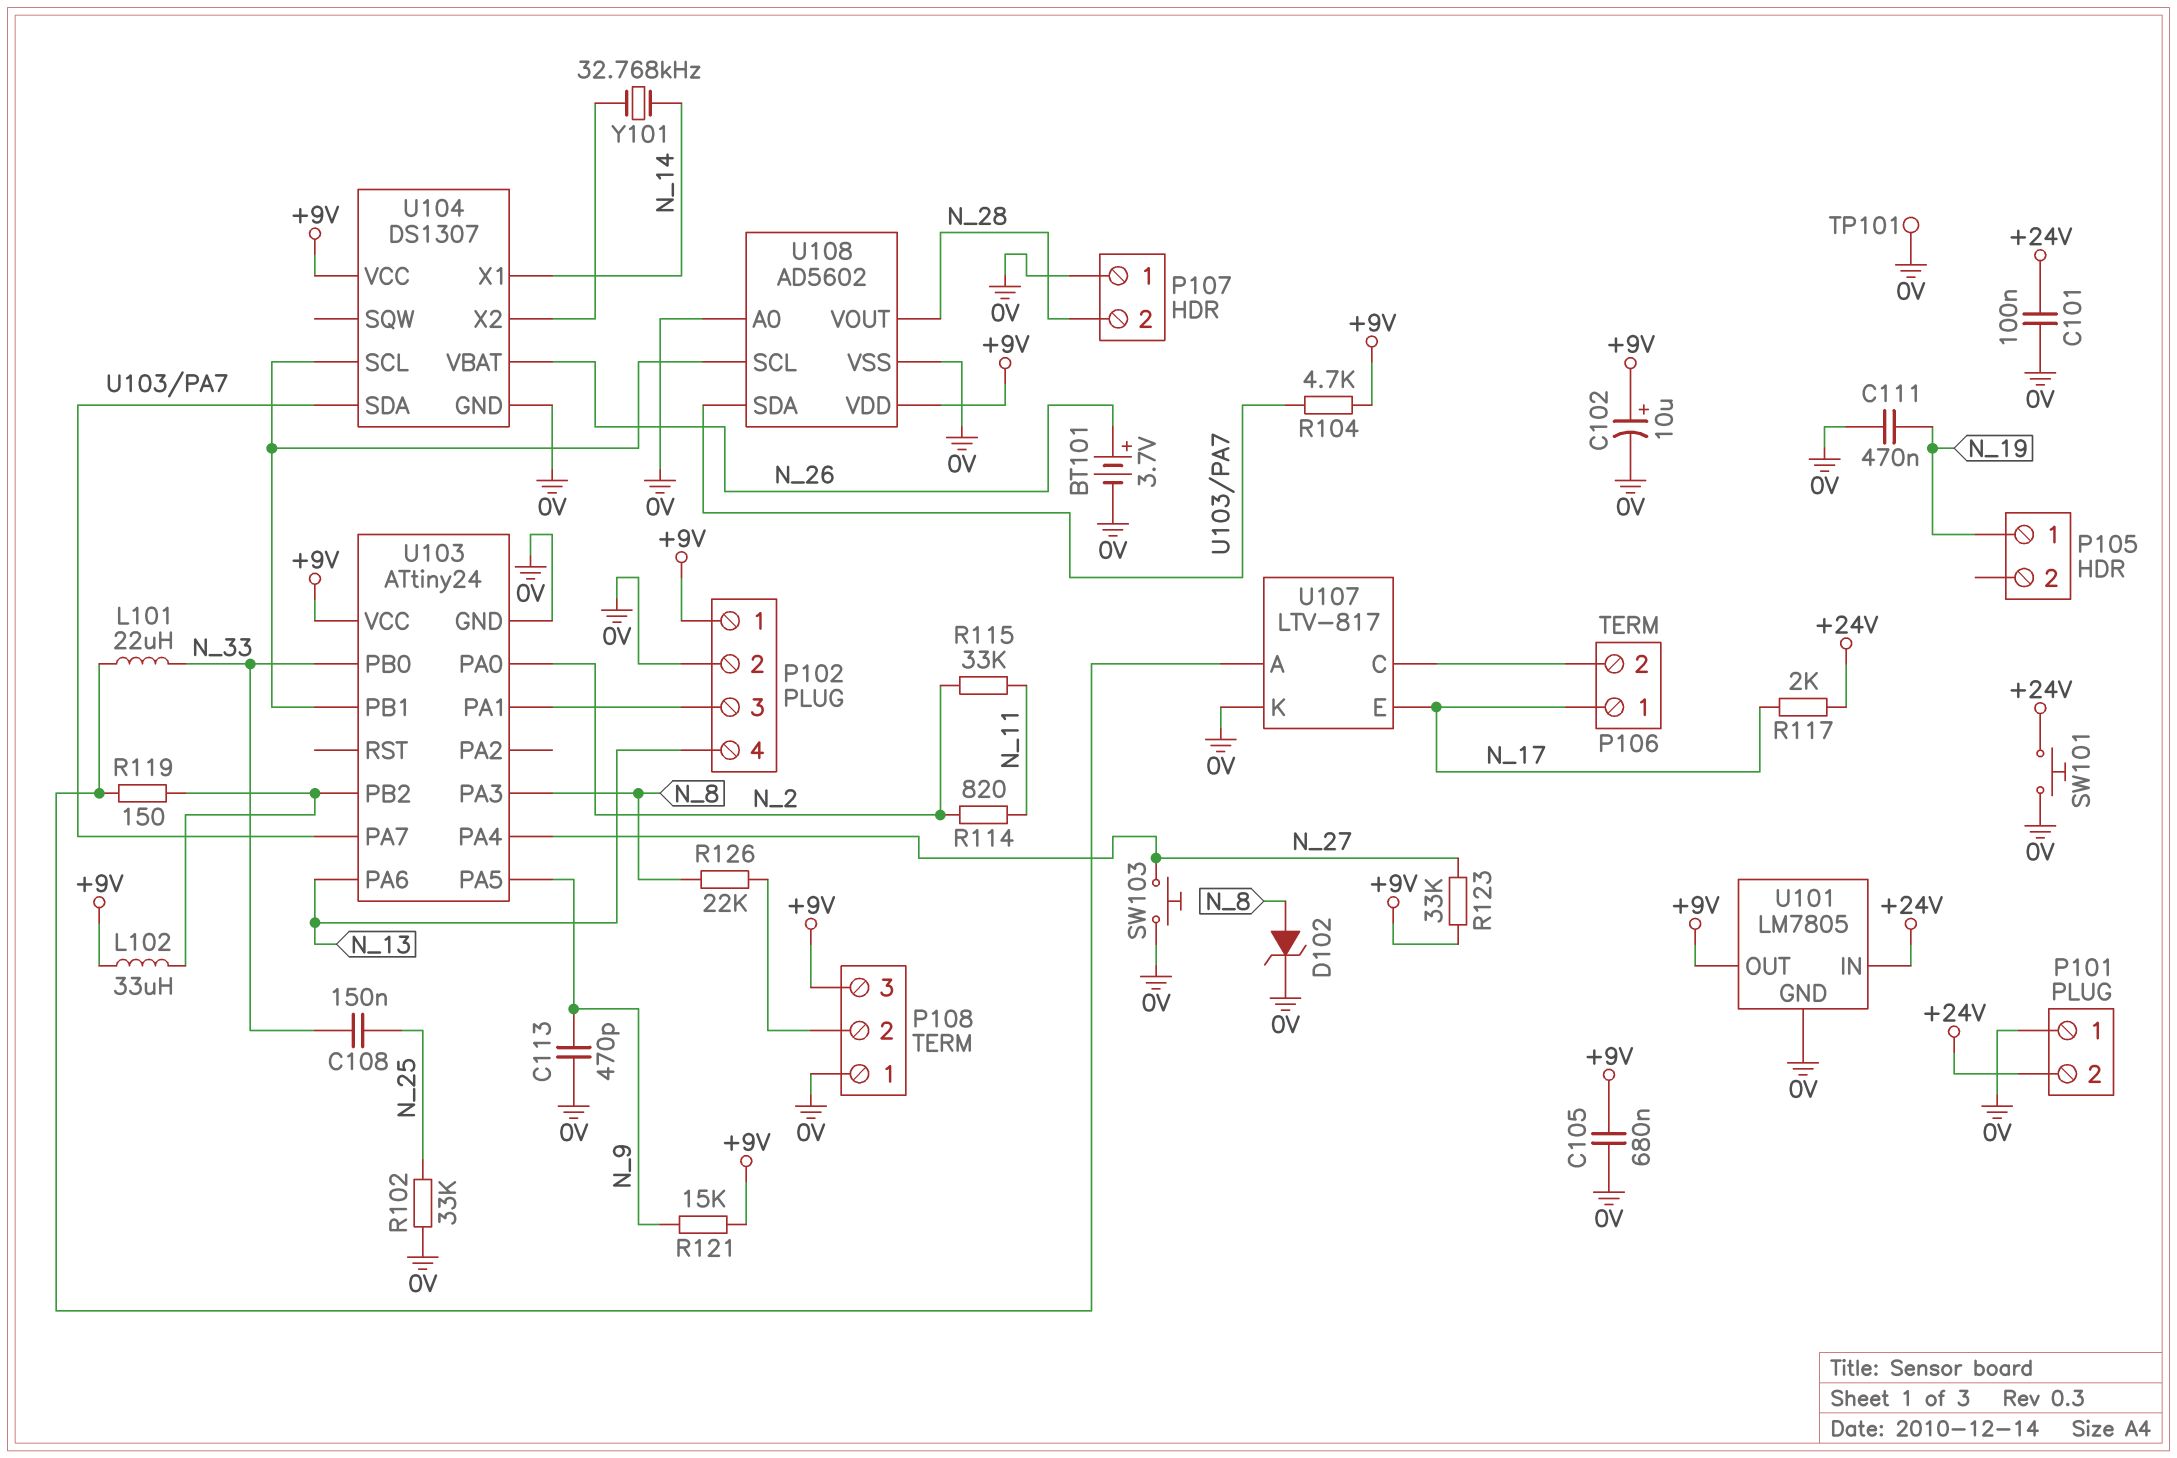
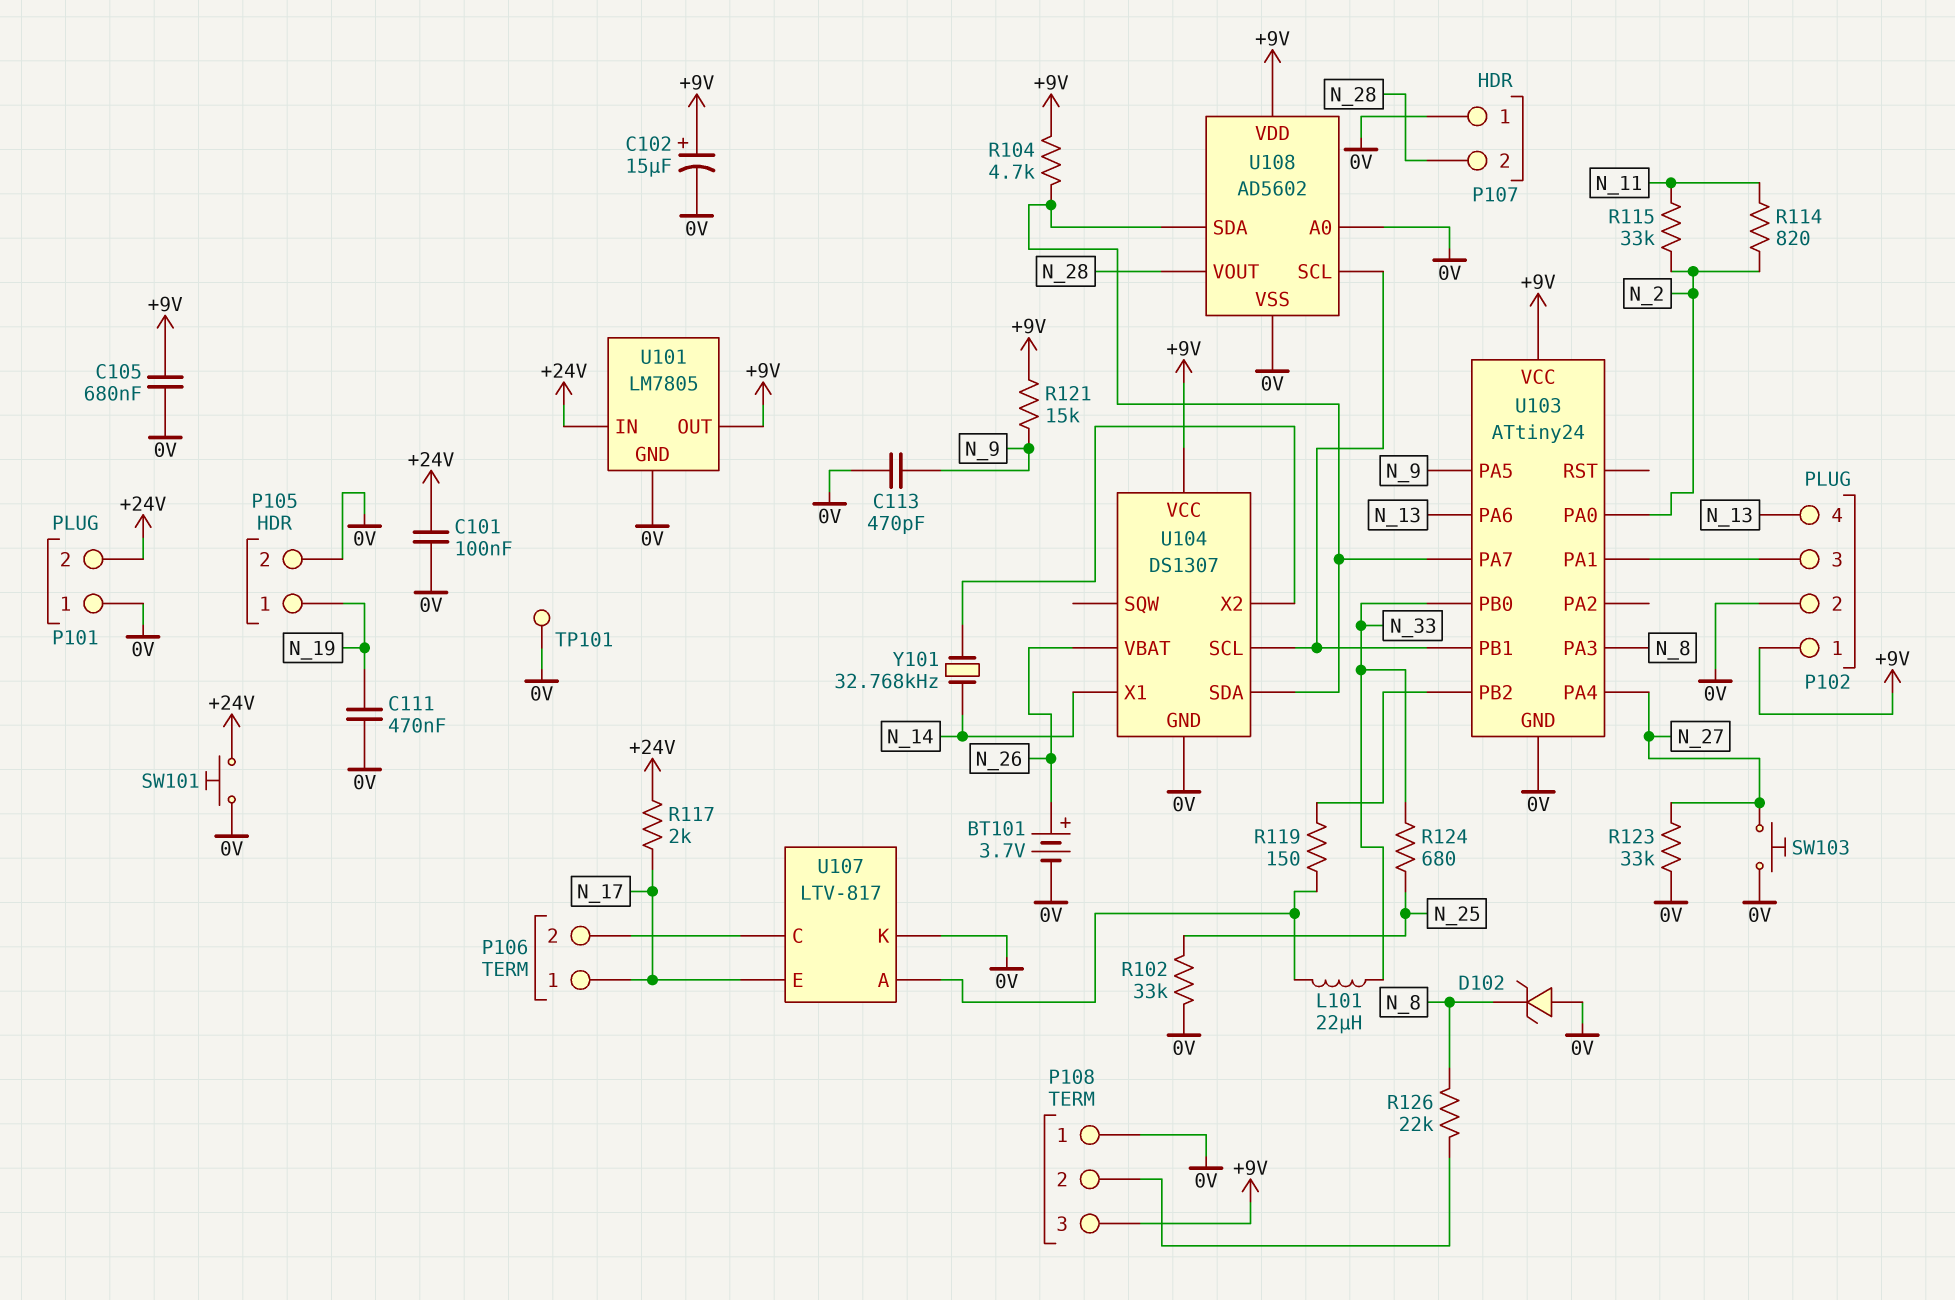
C102: 10uF (plus +9V, minus 0V) -> 15uF (plus +9V, minus 0V)
C108: 150nF (N_25, N_33) -> none
D102: zener (A N_8, K 0V) -> zener (A 0V, K N_8)
L102: 33uH (+9V, U103/PB2) -> none
P105 pin 2: none -> 0V
R123: 33k (+9V, N_27) -> 33k (0V, N_27)
R124: none -> 680 (N_25, N_33)

